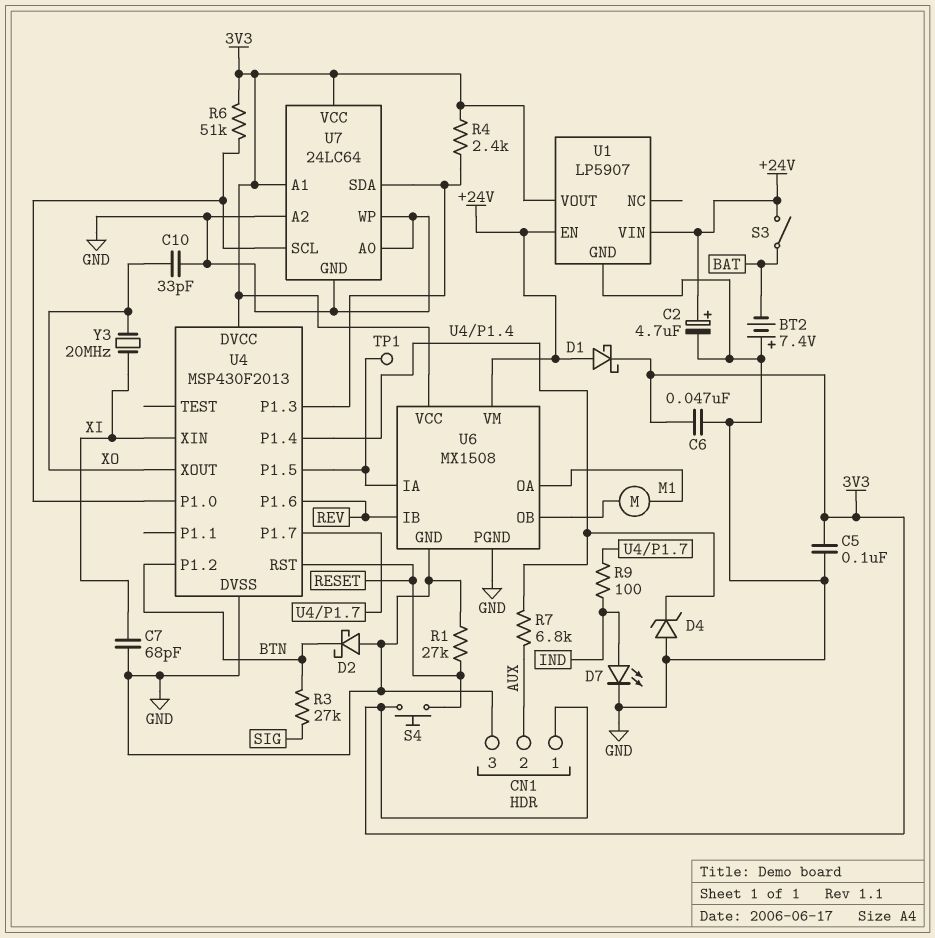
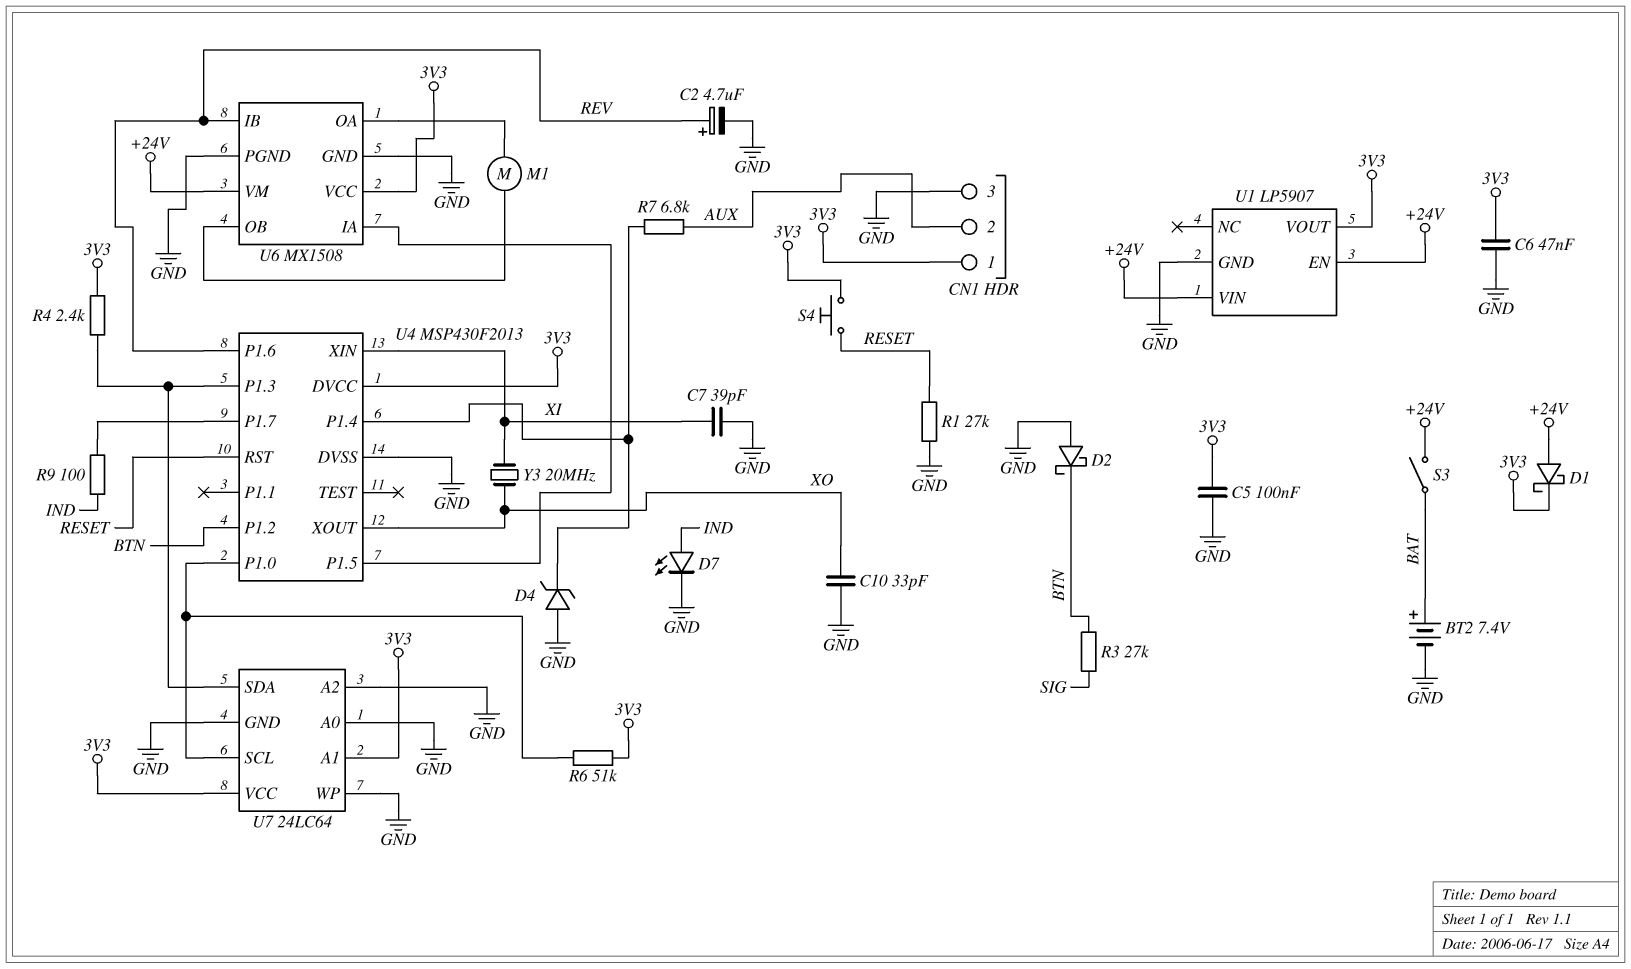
BT2: 7.4V (plus GND, minus BAT) -> 7.4V (plus BAT, minus GND)
C2: 4.7uF (plus +24V, minus GND) -> 4.7uF (plus REV, minus GND)
C7: 68pF (GND, XI) -> 39pF (GND, XI)
TP1: test point (U4/P1.5) -> none

